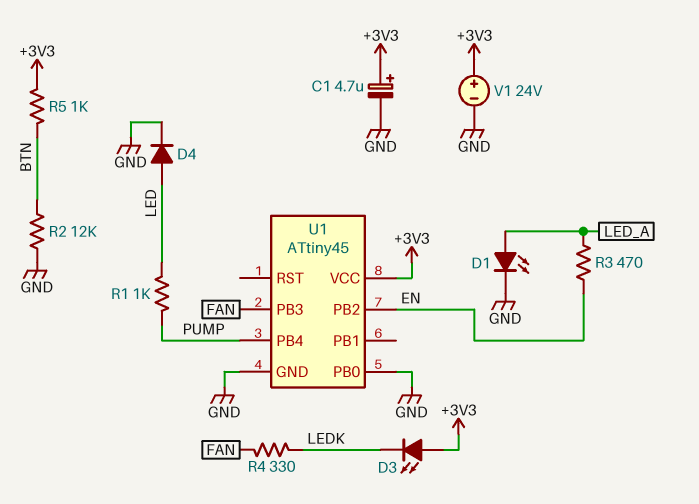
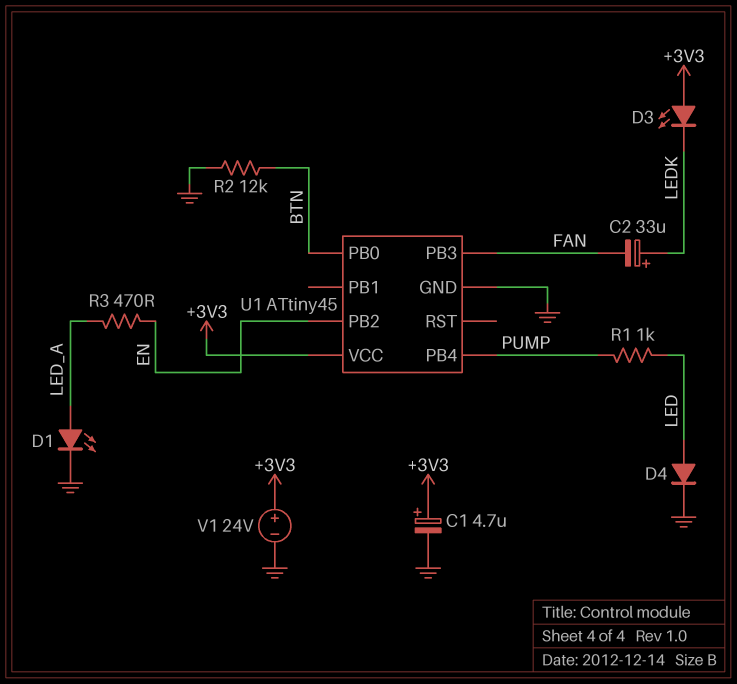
C2: none -> 33uF (plus LEDK, minus FAN)
R4: 330 (FAN, LEDK) -> none
R5: 1k (+3V3, BTN) -> none
U1 pin PB0: GND -> BTN

